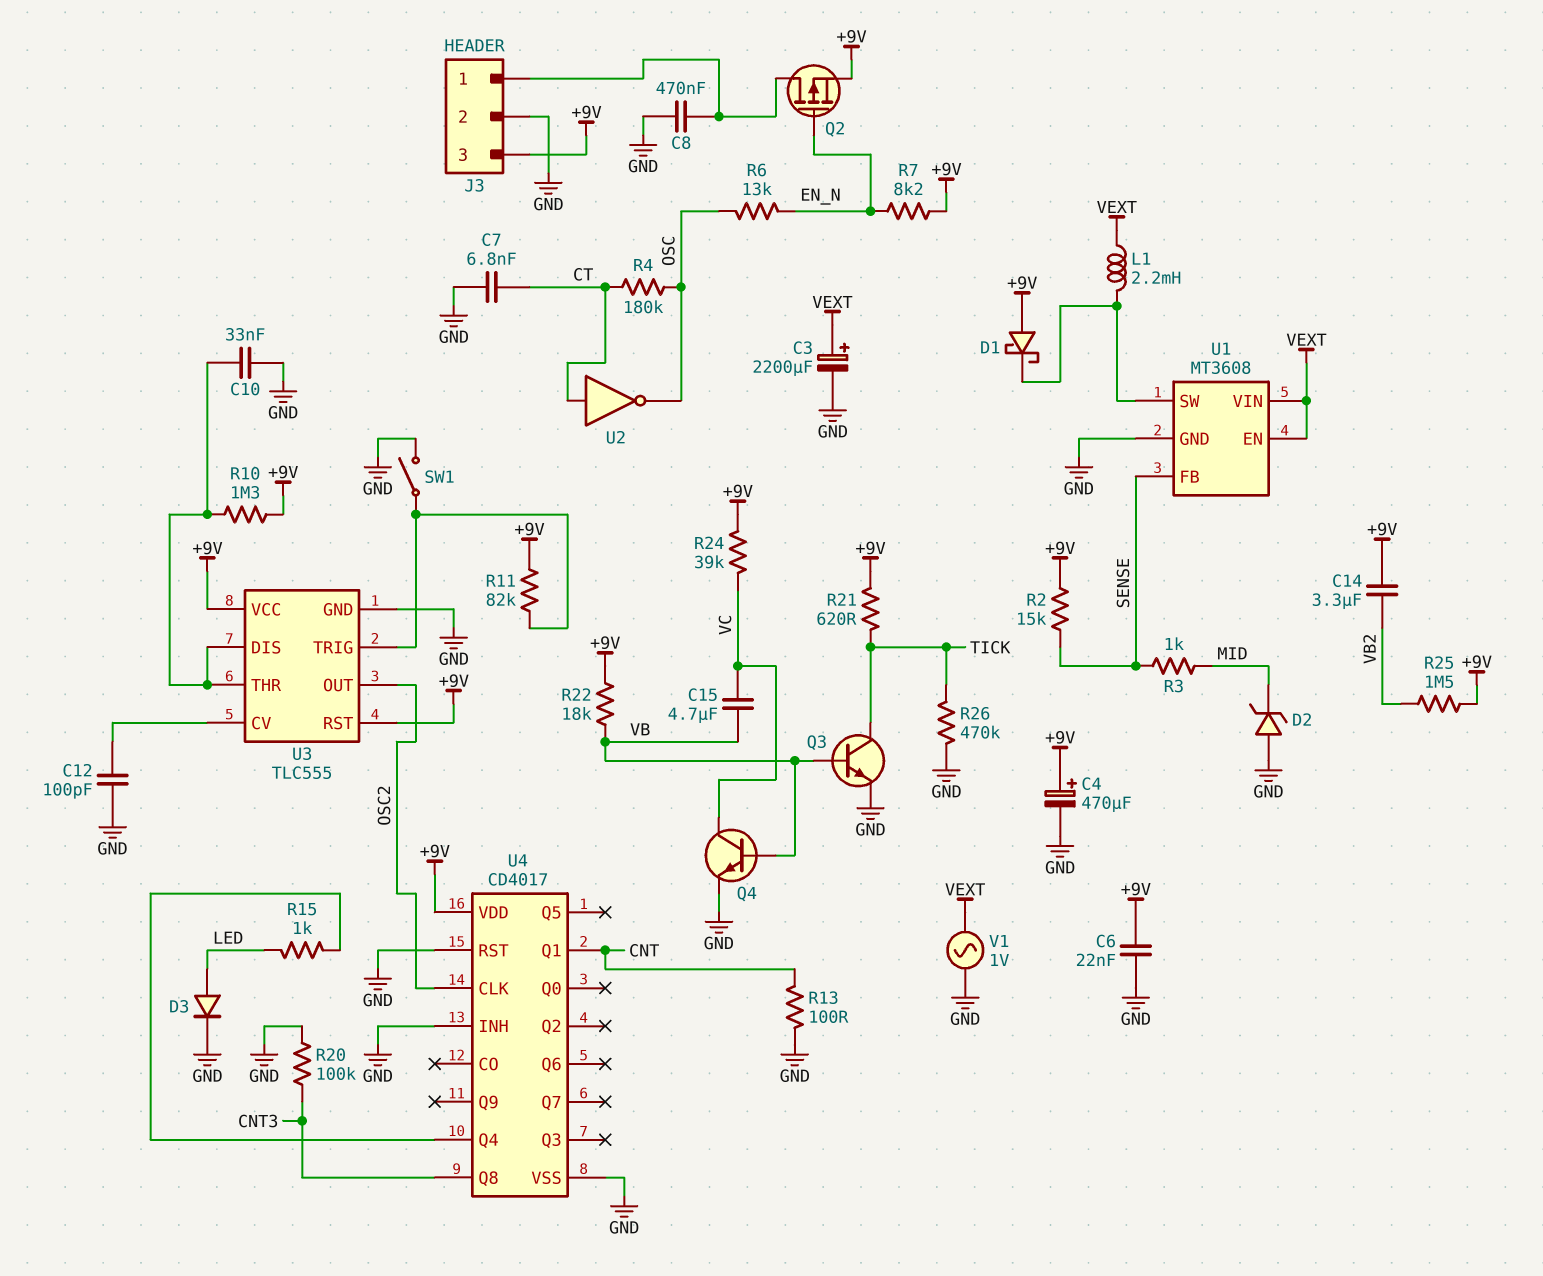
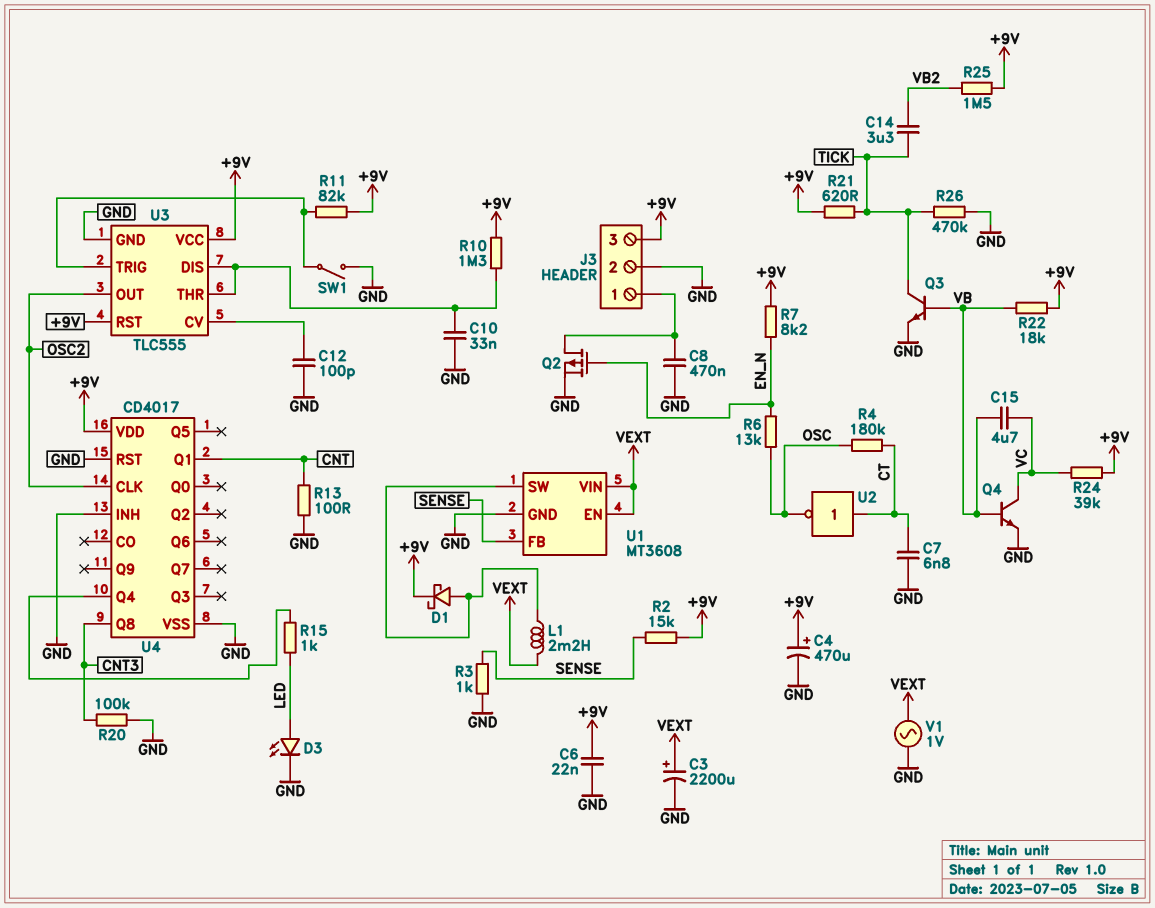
C14: 3.3uF (+9V, VB2) -> 3.3uF (TICK, VB2)
D1: schottky (A +9V, K U1/SW) -> schottky (A U1/SW, K +9V)
D2: zener (A GND, K MID) -> none
D3: diode (A LED, K GND) -> LED (A LED, K GND)
Q2: PMOS (G EN_N, D J3/1, S +9V) -> PMOS (G EN_N, D J3/1, S GND)
R3: 1k (MID, SENSE) -> 1k (GND, SENSE)

